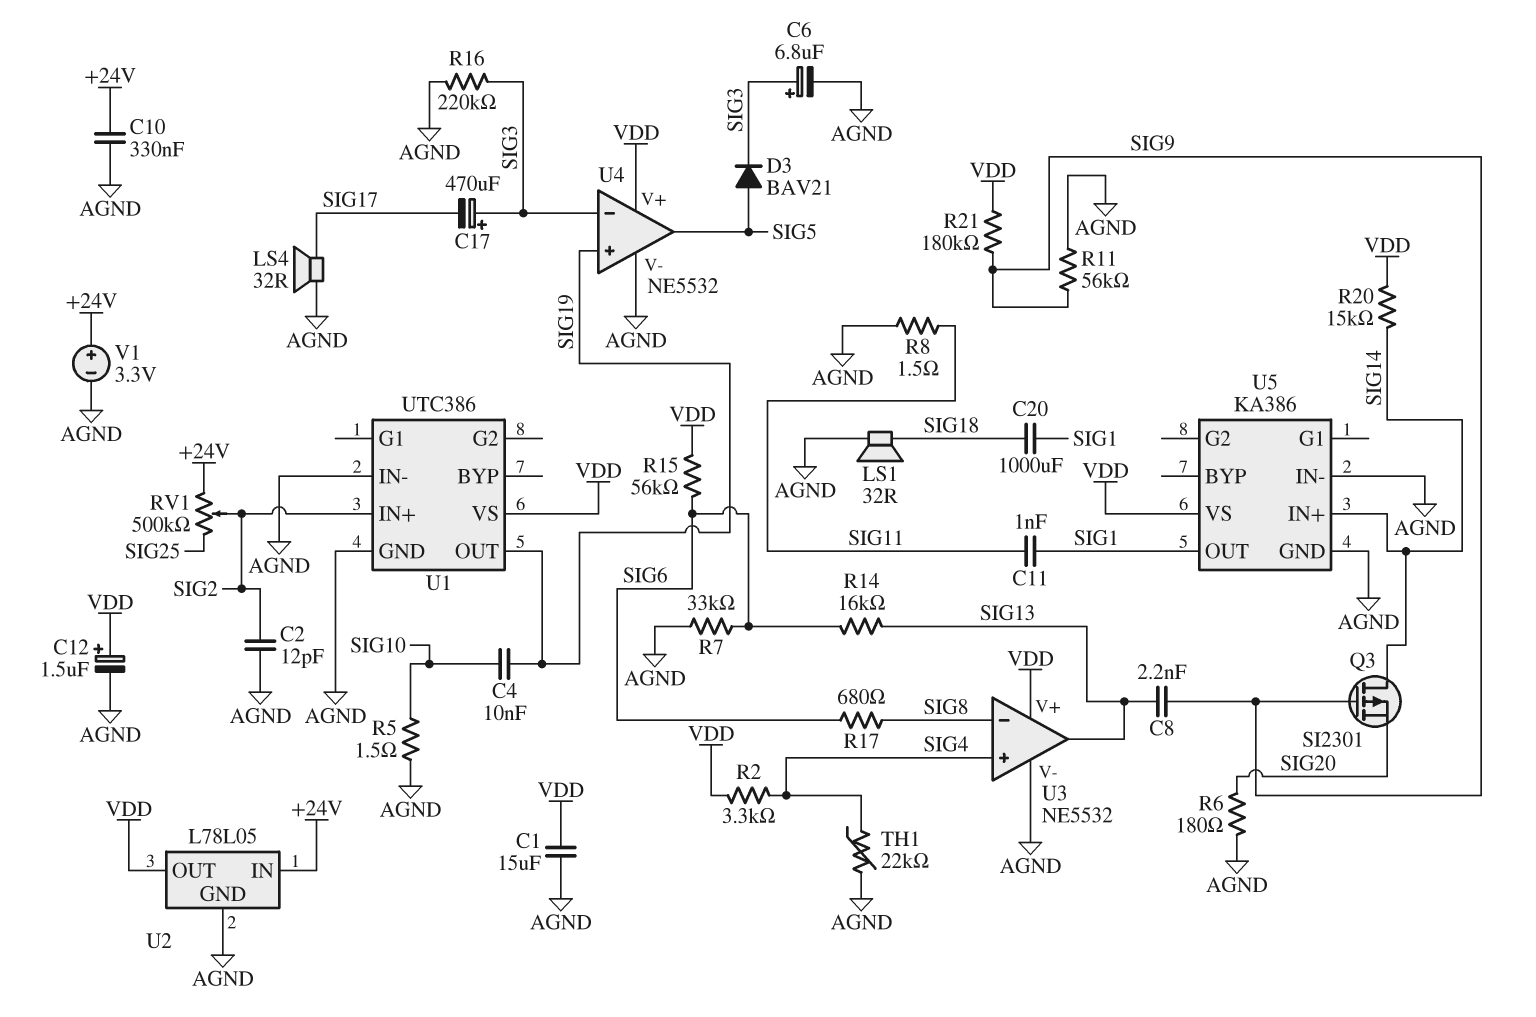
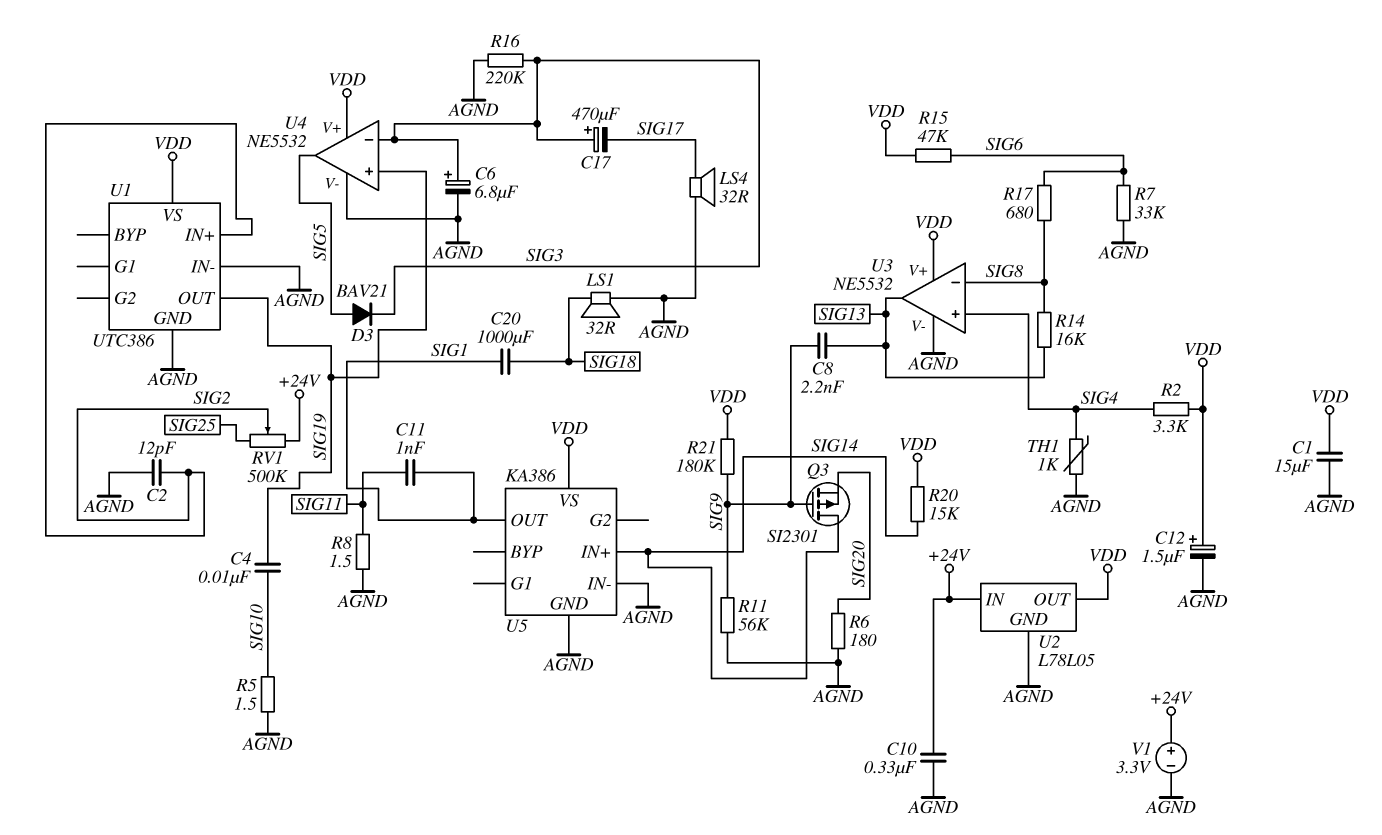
R14: 16k (SIG6, SIG13) -> 16k (SIG8, SIG13)
R15: 56k (SIG6, VDD) -> 47k (SIG6, VDD)
TH1: 22k (AGND, SIG4) -> 1k (AGND, SIG4)

